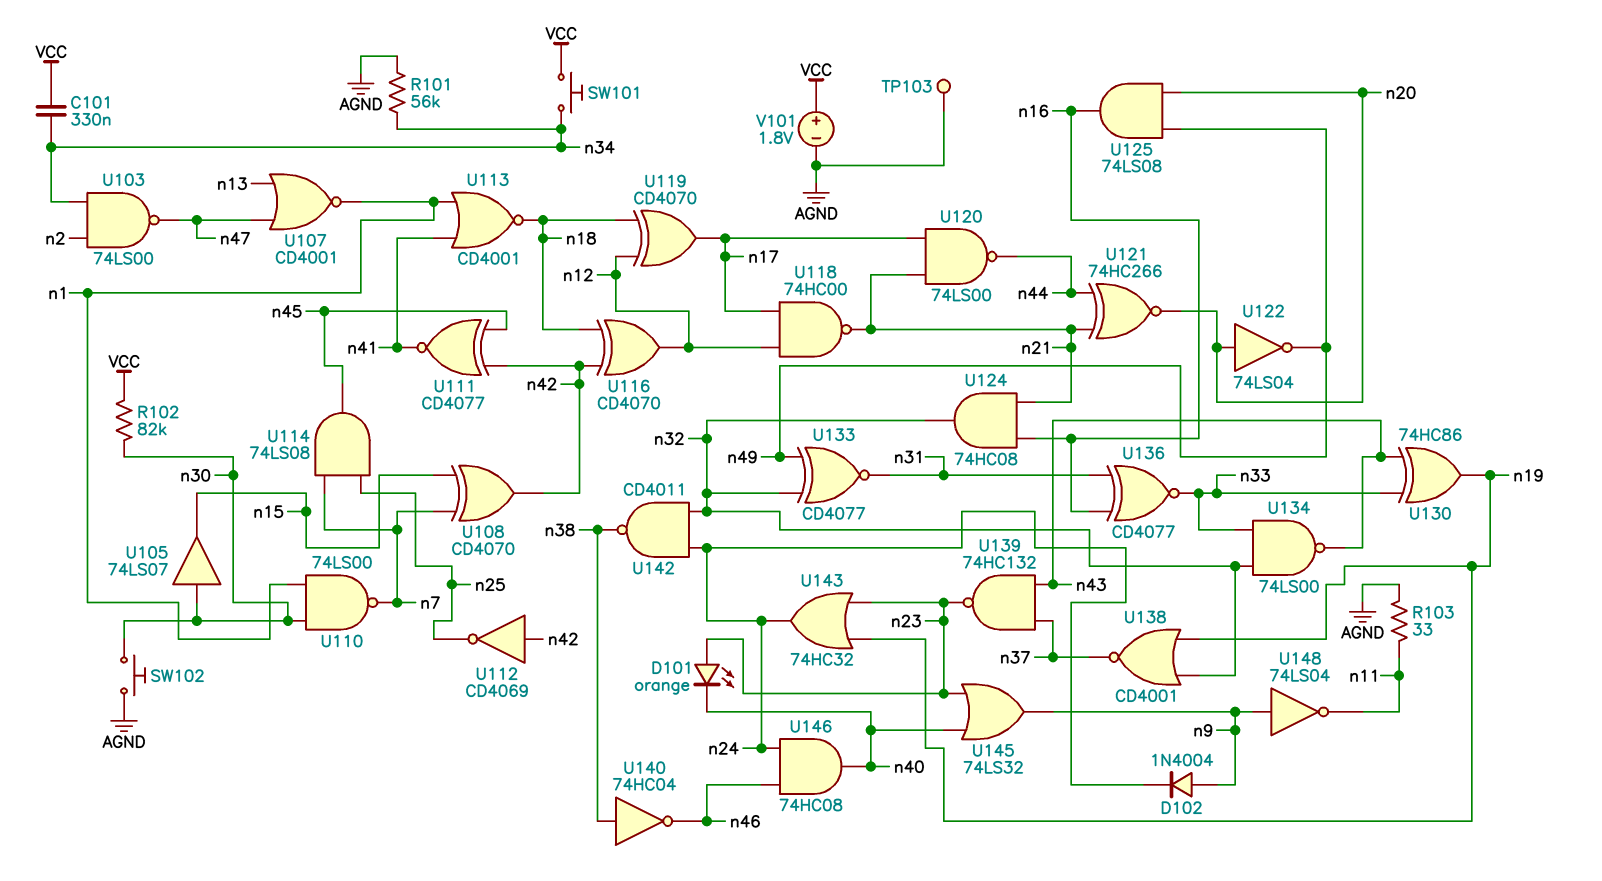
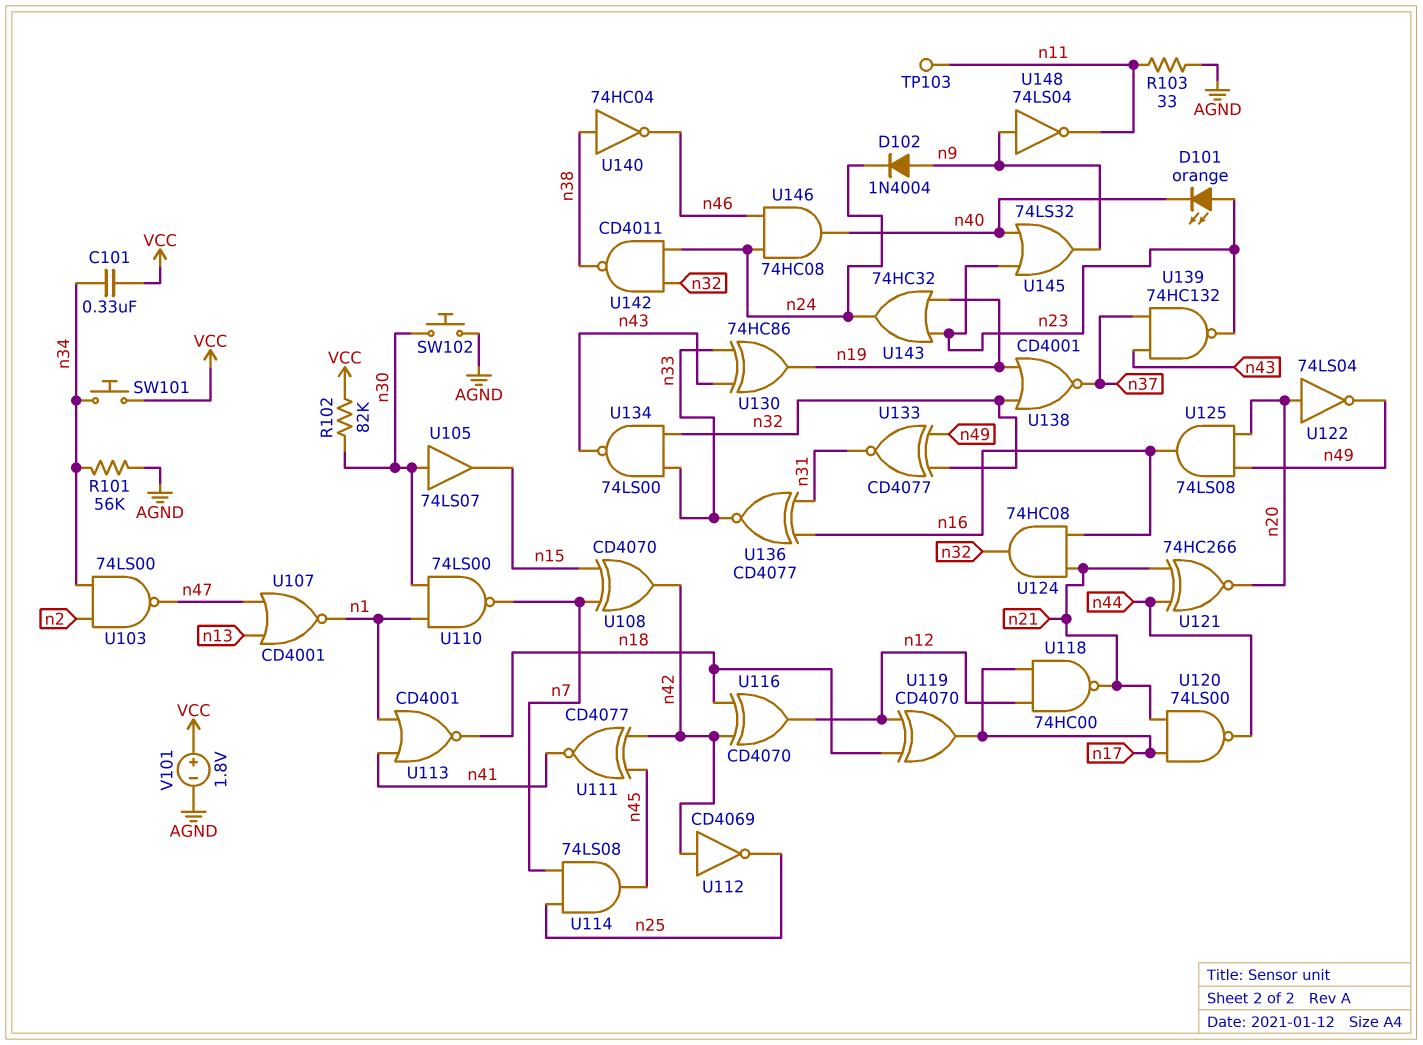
TP103: test point (AGND) -> test point (n11)

